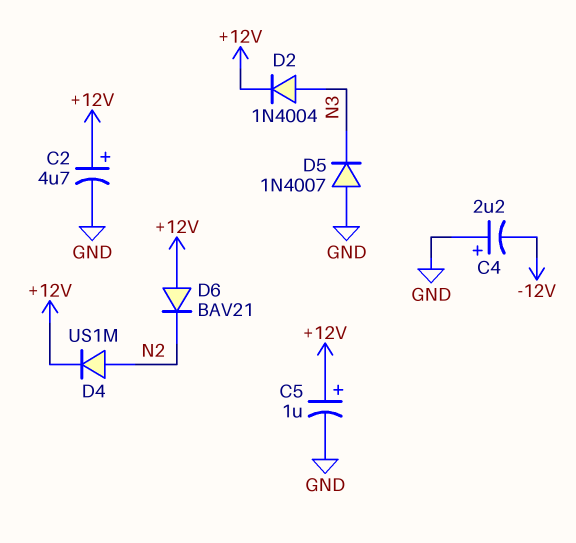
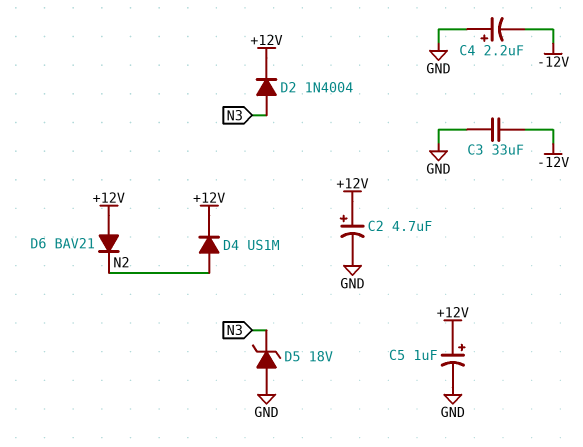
C3: none -> 33uF (-12V, GND)
D5: diode 1N4007 (A GND, K N3) -> zener 18V (A GND, K N3)

